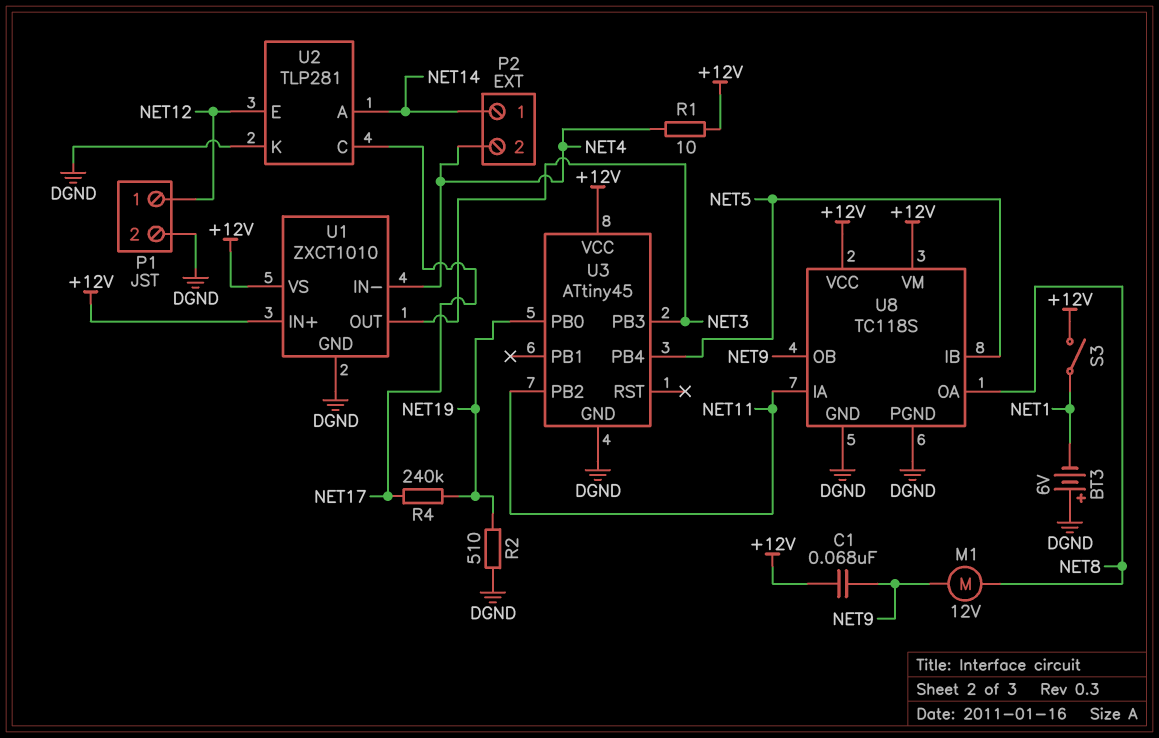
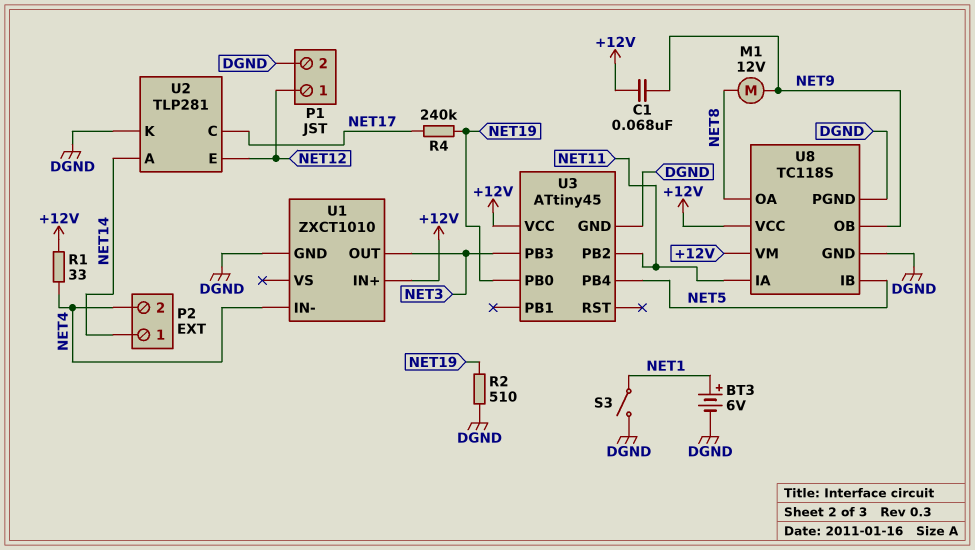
BT3: 6V (plus DGND, minus NET1) -> 6V (plus NET1, minus DGND)
R1: 10 (+12V, NET4) -> 33 (+12V, NET4)
S3: switch (+12V, NET1) -> switch (DGND, NET1)
U1 pin VS: +12V -> none

